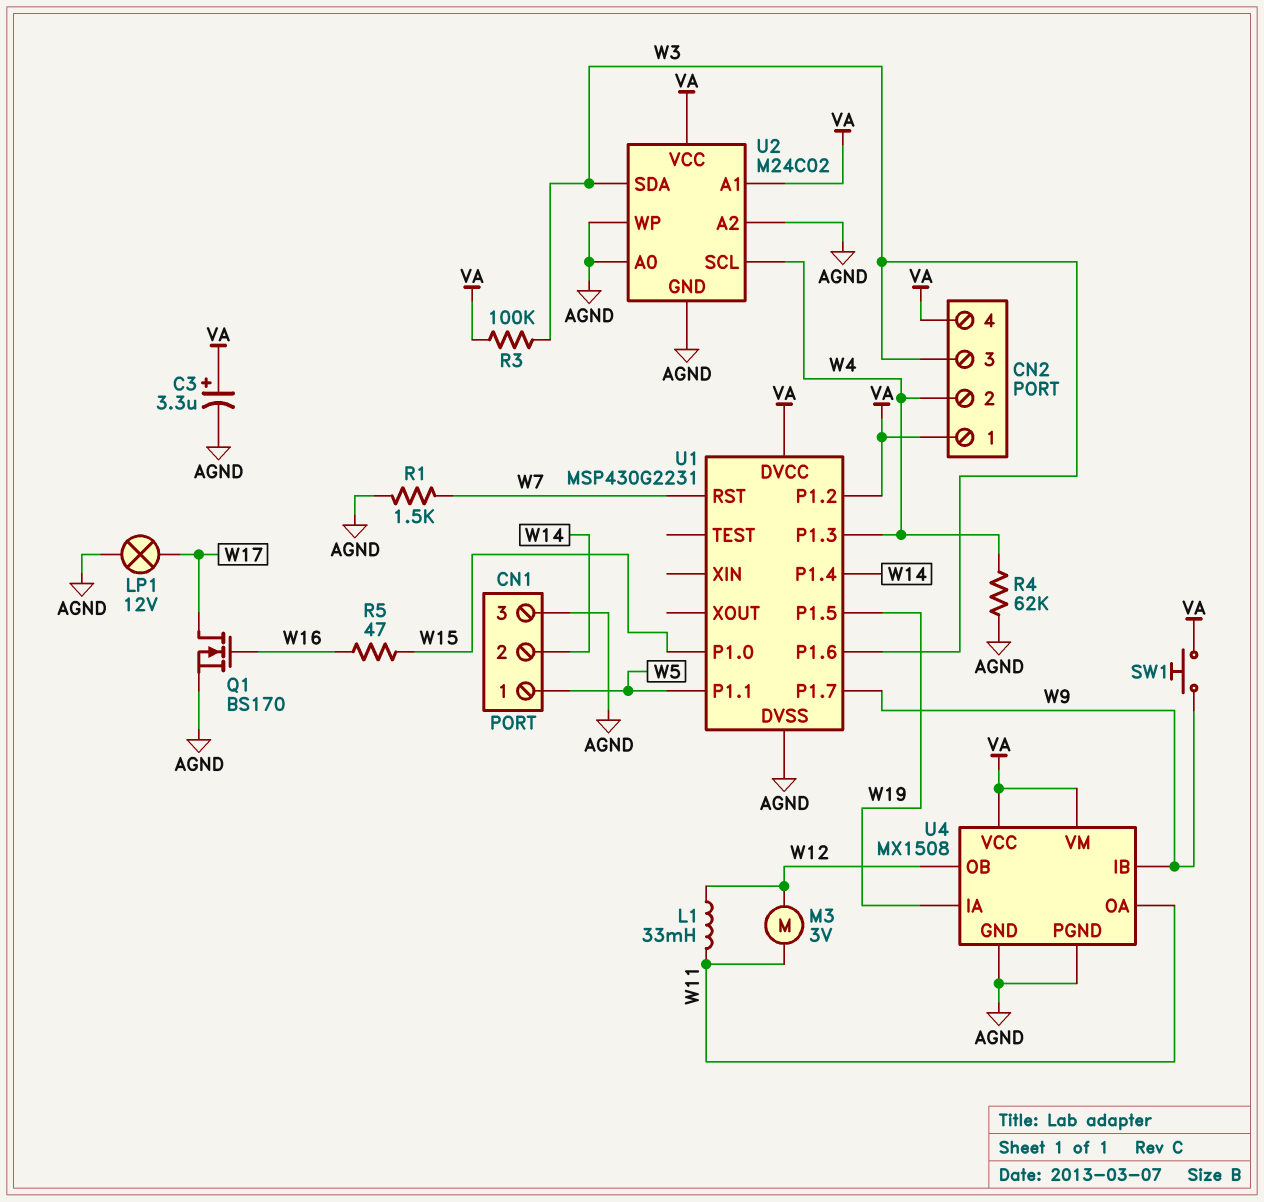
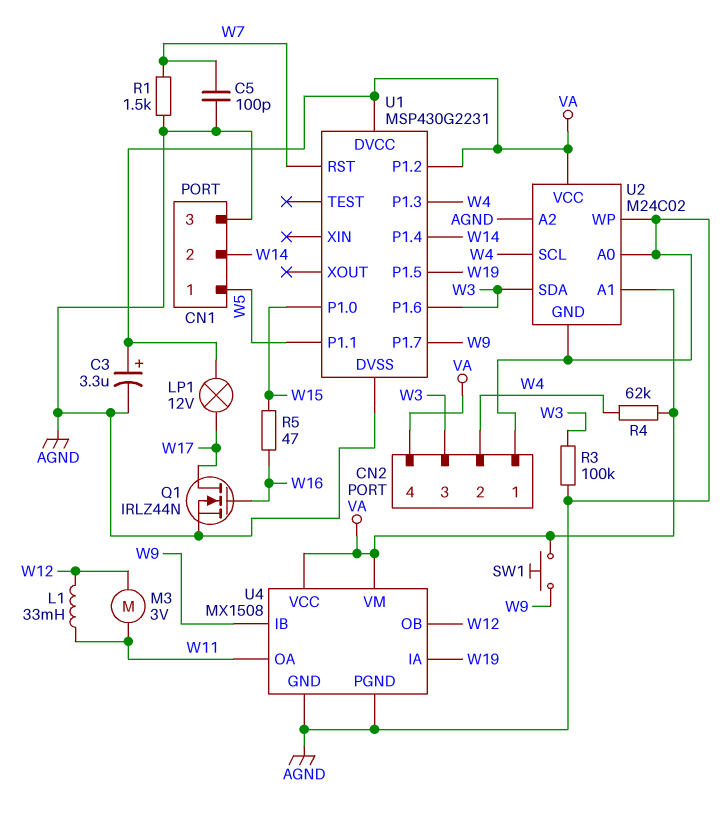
C5: none -> 100pF (AGND, W7)
CN2 pin 1: VA -> AGND
LP1: lamp 12V (AGND, W17) -> lamp 12V (VA, W17)
Q1: NMOS BS170 (G W16, D W17, S AGND) -> NMOS IRLZ44N (G W16, D W17, S AGND)
R3: 100k (VA, W3) -> 100k (AGND, W3)
R4: 62k (AGND, W4) -> 62k (VA, W4)

